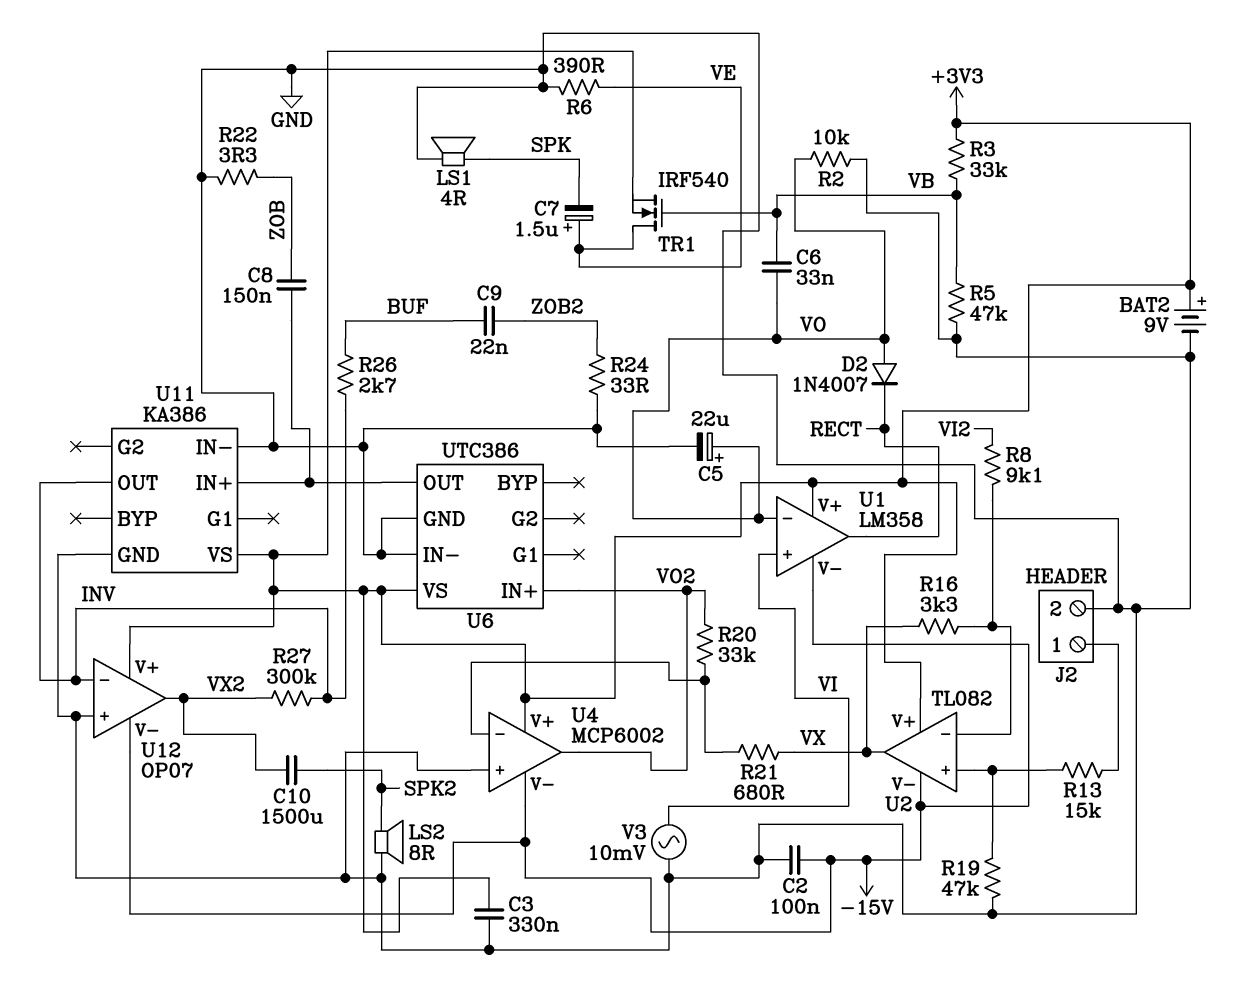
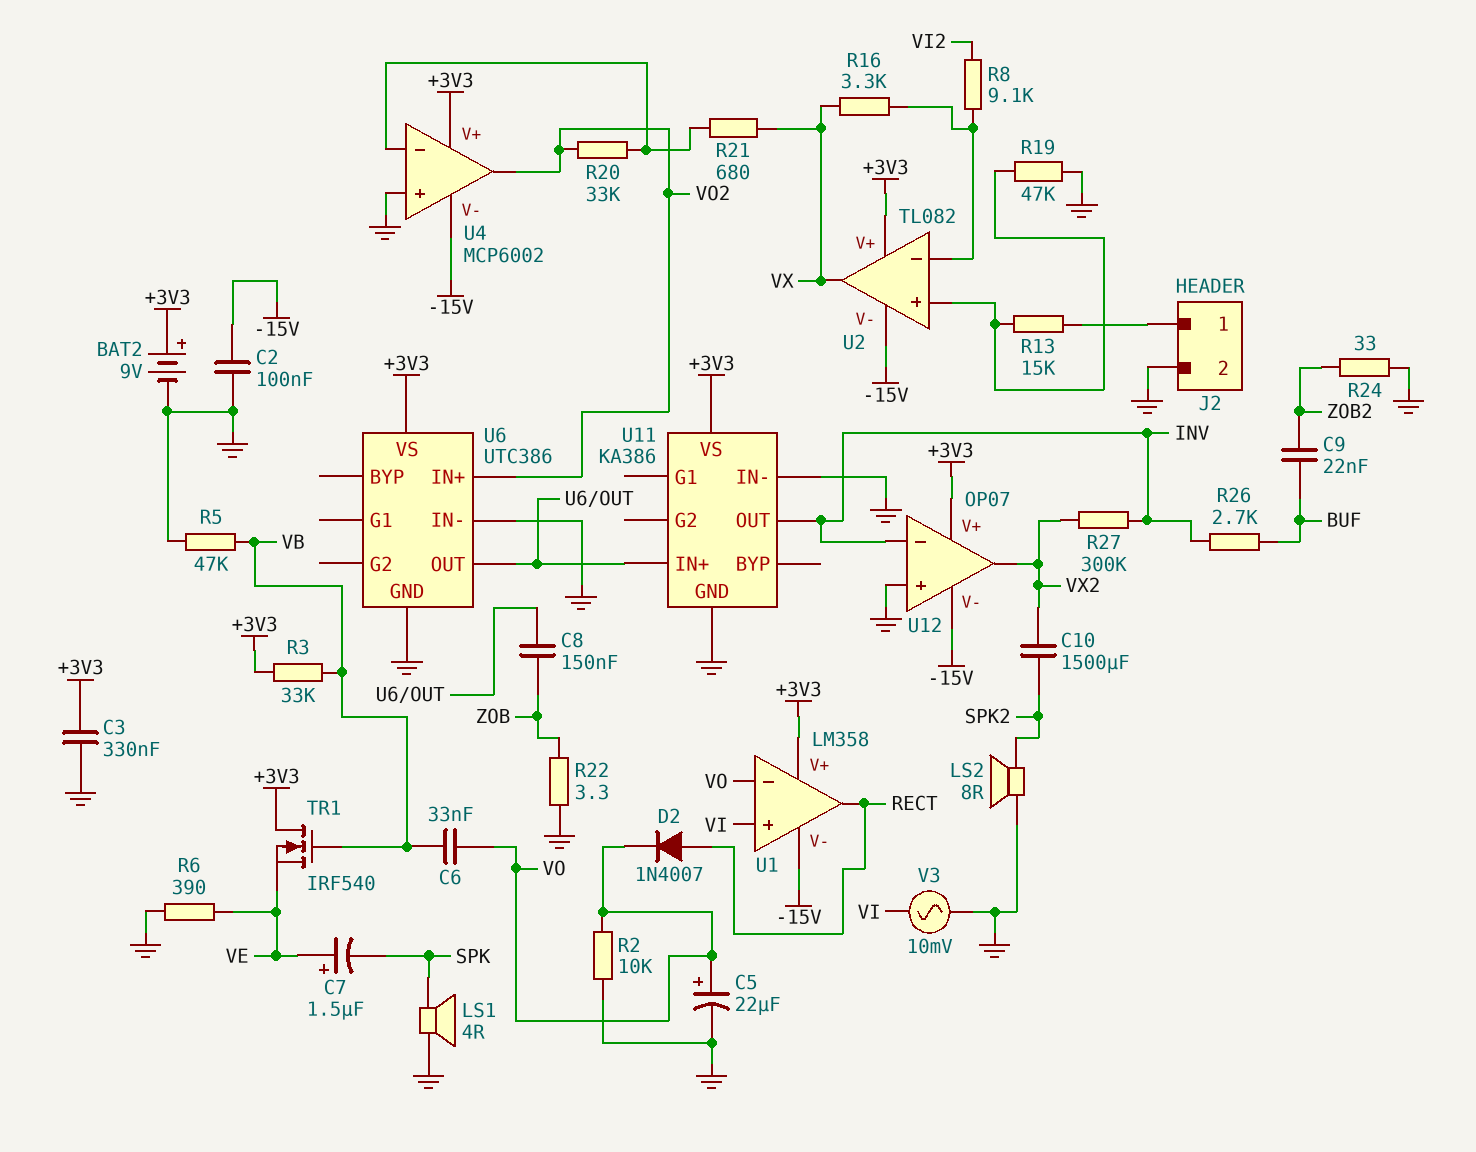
D2: diode 1N4007 (A VO, K RECT) -> diode 1N4007 (A RECT, K VO)
TR1: NMOS IRF540 (G VB, D VE, S +3V3) -> NMOS IRF540 (G VB, D +3V3, S VE)

